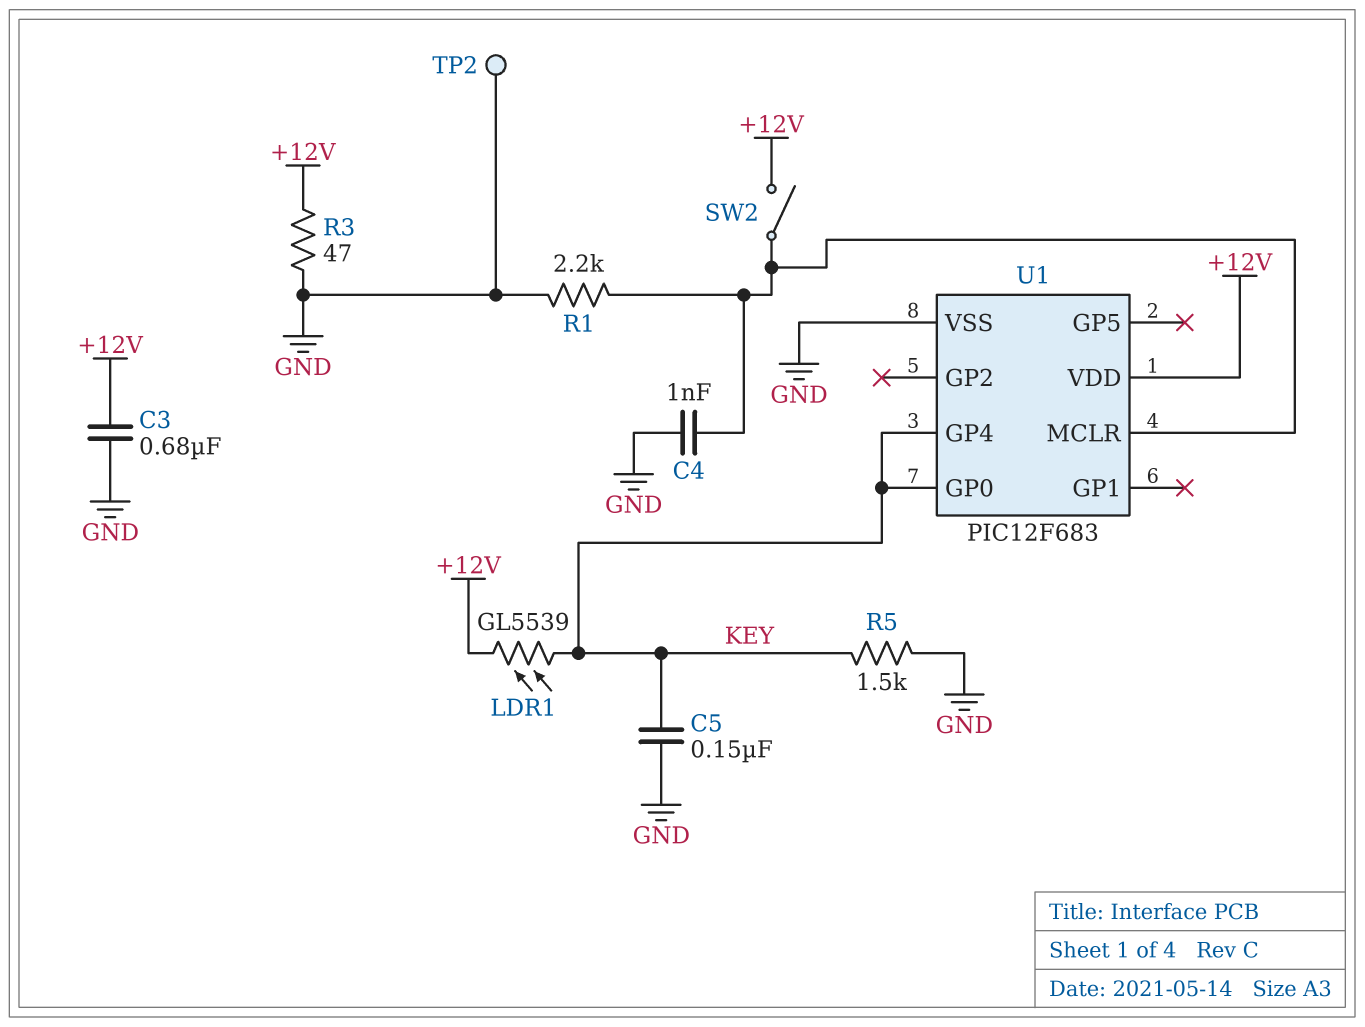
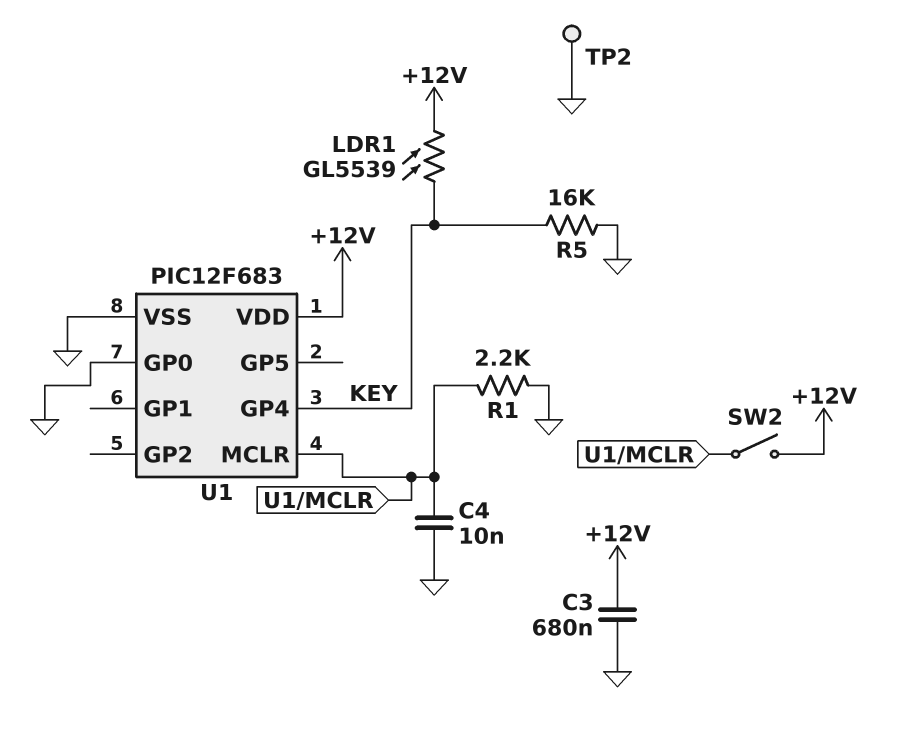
C4: 1nF (GND, U1/MCLR) -> 10nF (GND, U1/MCLR)
C5: 150nF (GND, KEY) -> none
R3: 47 (+12V, GND) -> none
R5: 1.5k (GND, KEY) -> 16k (GND, KEY)
U1 pin GP0: KEY -> GND

